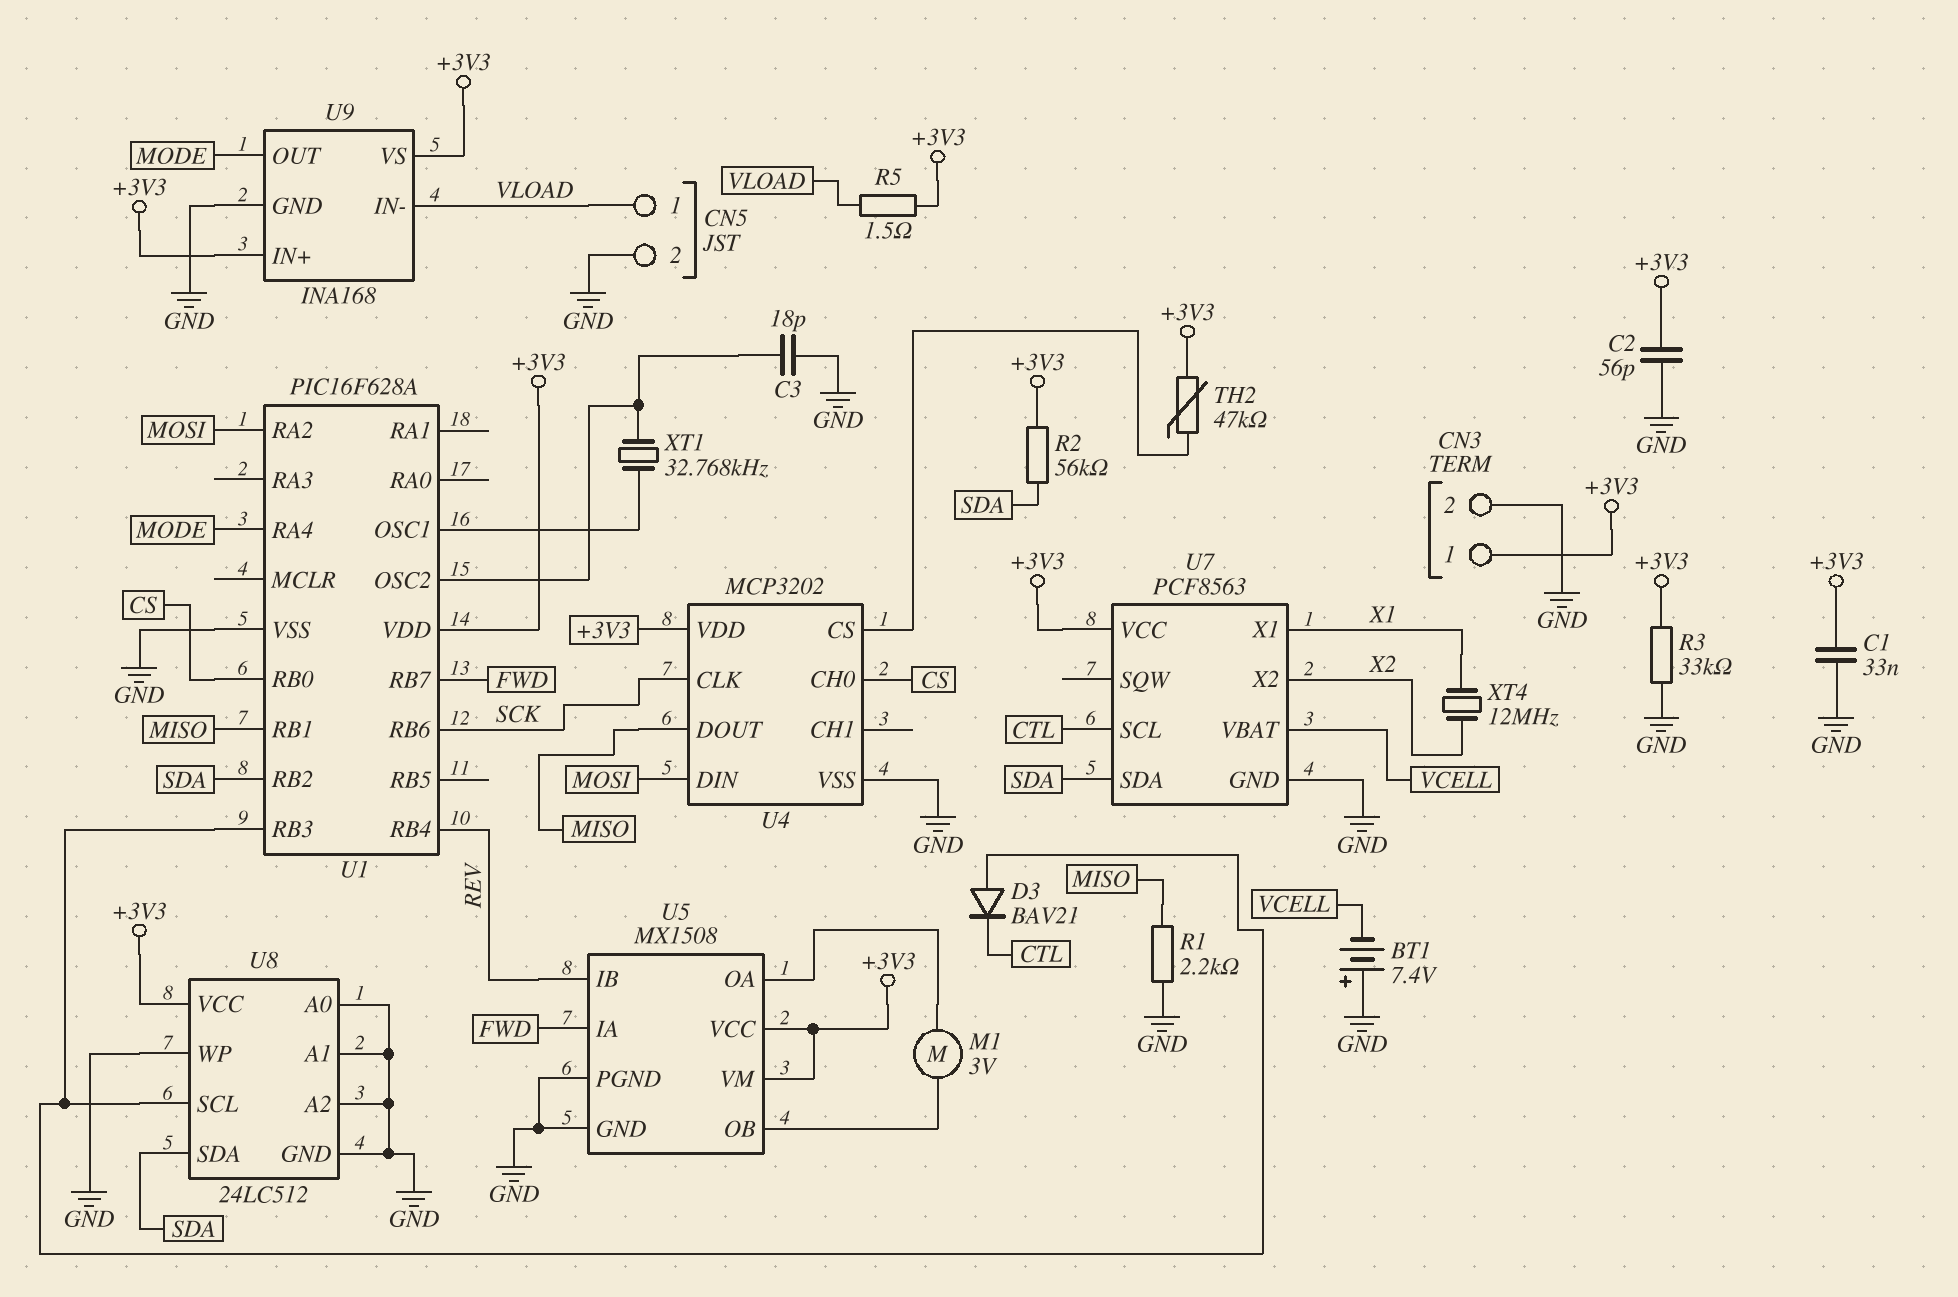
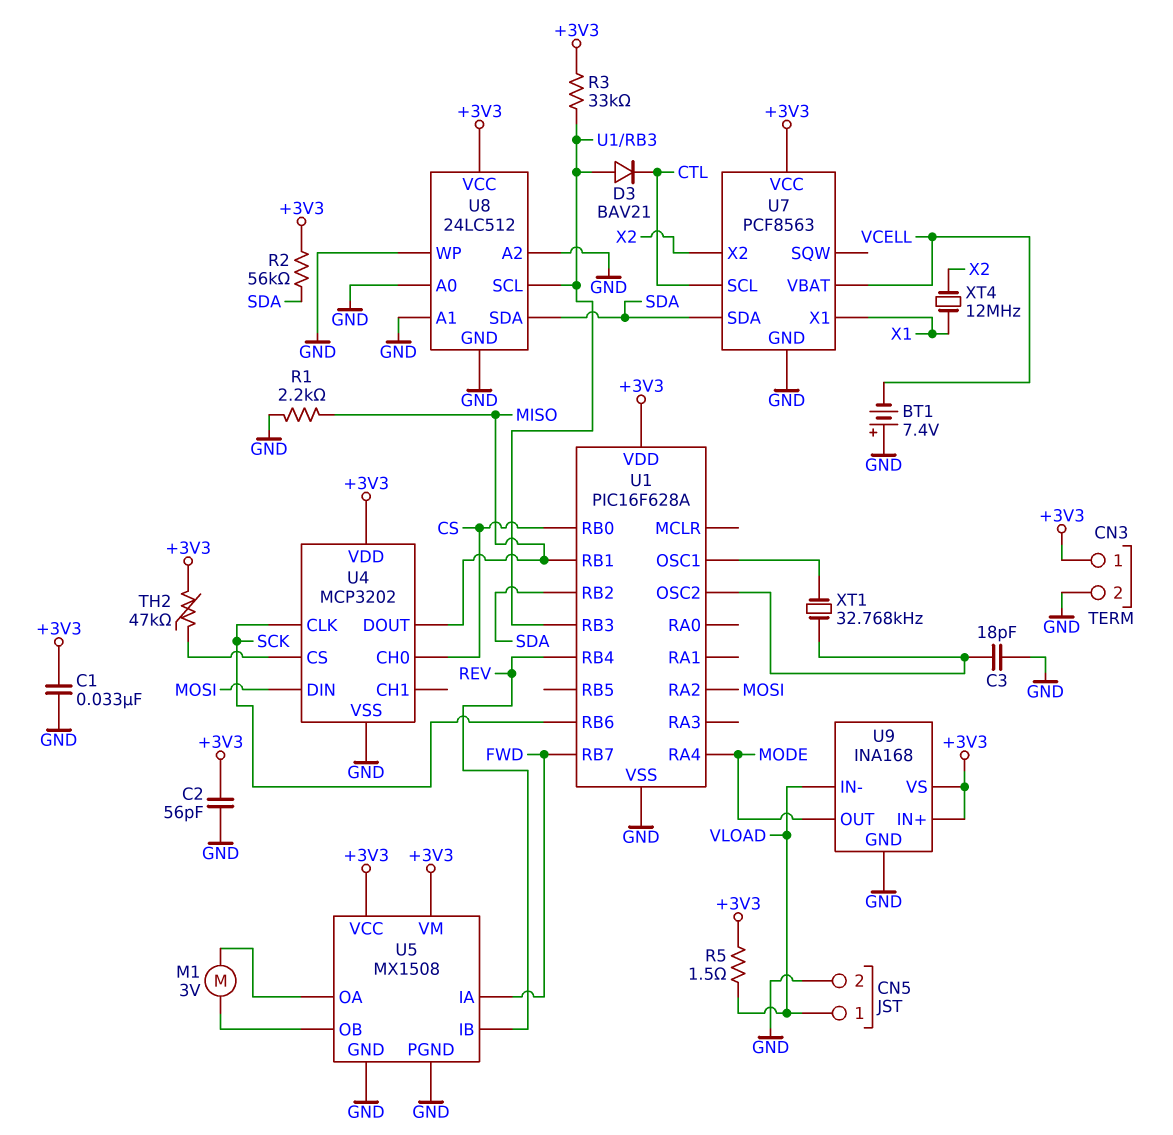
R3: 33k (+3V3, GND) -> 33k (+3V3, U1/RB3)

